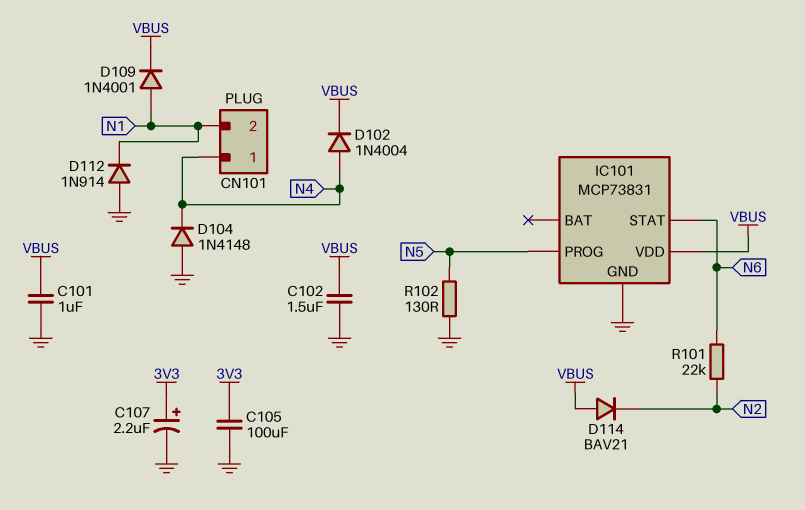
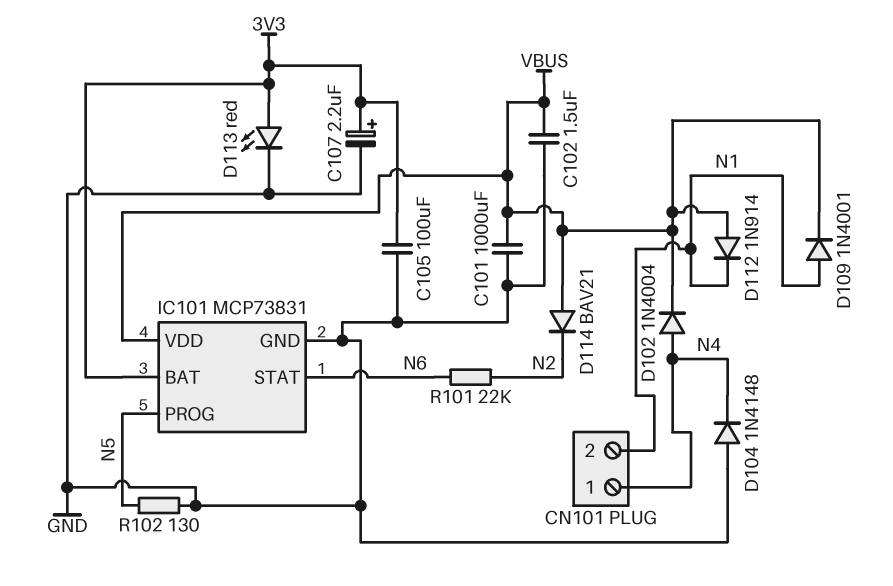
C101: 1uF (GND, VBUS) -> 1000uF (GND, VBUS)
D112: diode 1N914 (A GND, K N1) -> diode 1N914 (A VBUS, K N1)
D113: none -> LED red (A 3V3, K GND)
IC101 pin BAT: none -> 3V3

